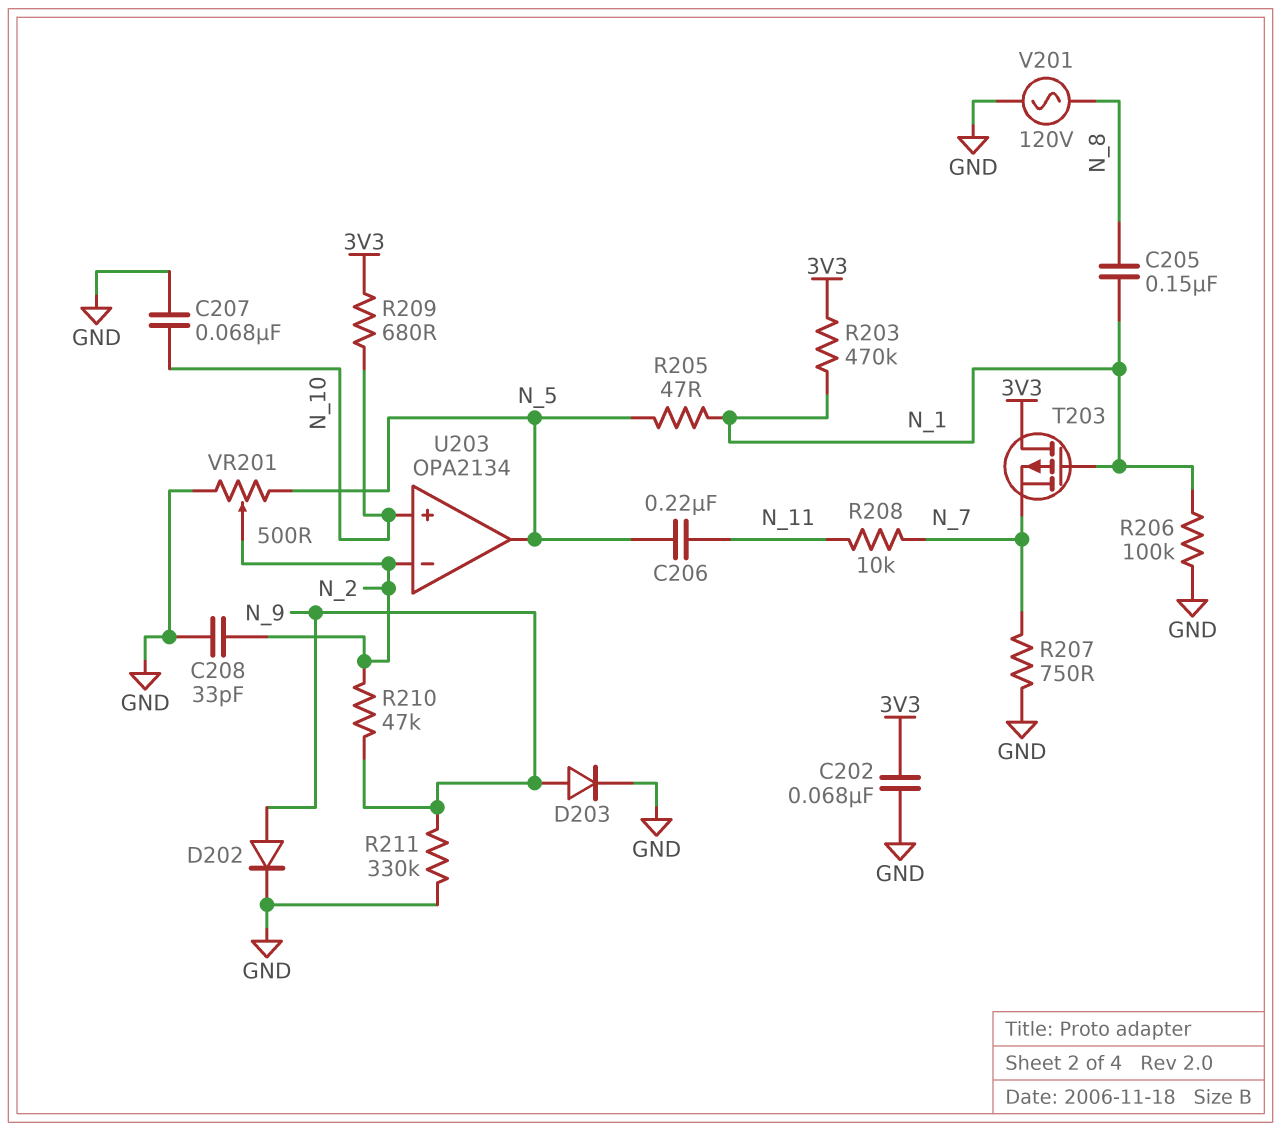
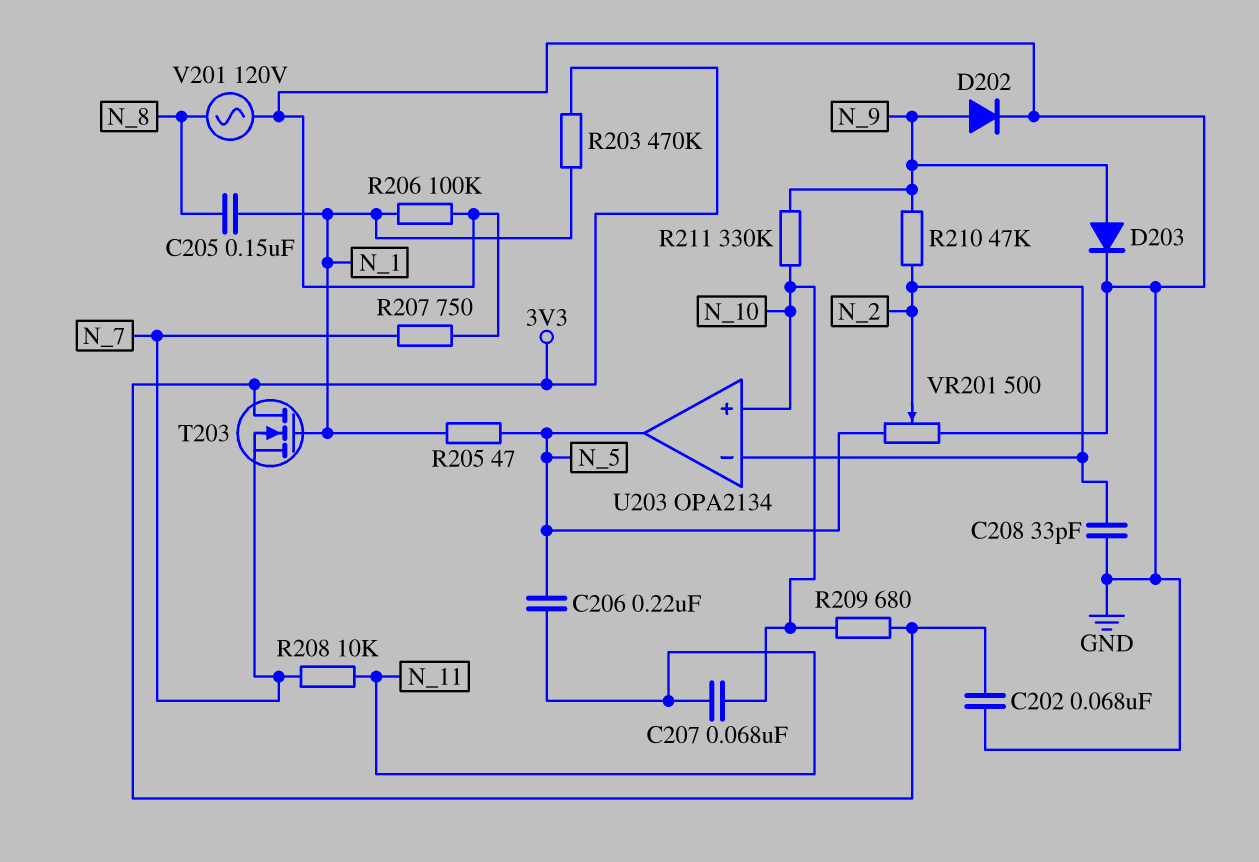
C207: 68nF (GND, N_10) -> 68nF (N_10, N_11)
R211: 330k (GND, N_9) -> 330k (N_9, N_10)
T203: PMOS (G N_1, D 3V3, S N_7) -> NMOS (G N_1, D 3V3, S N_7)

